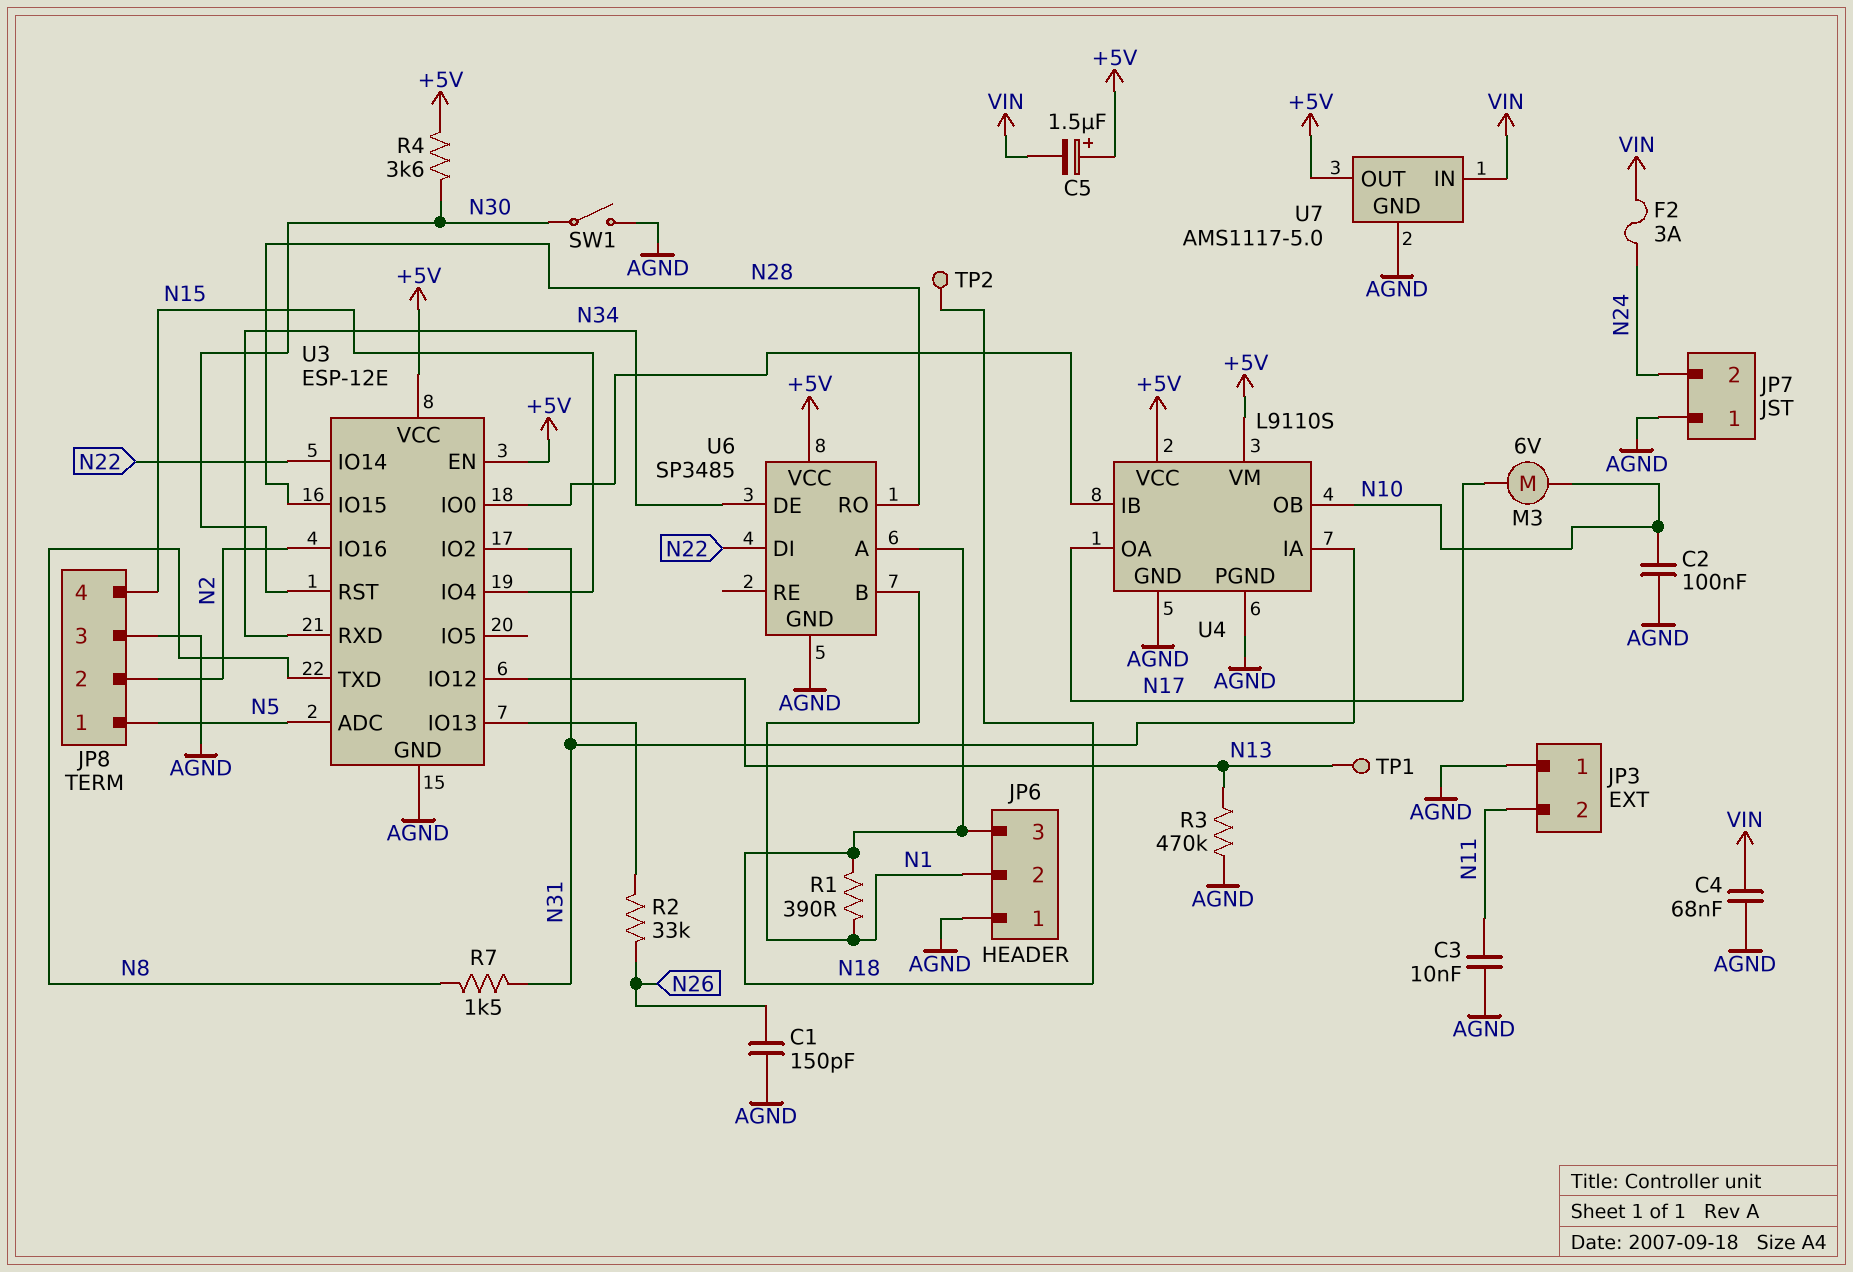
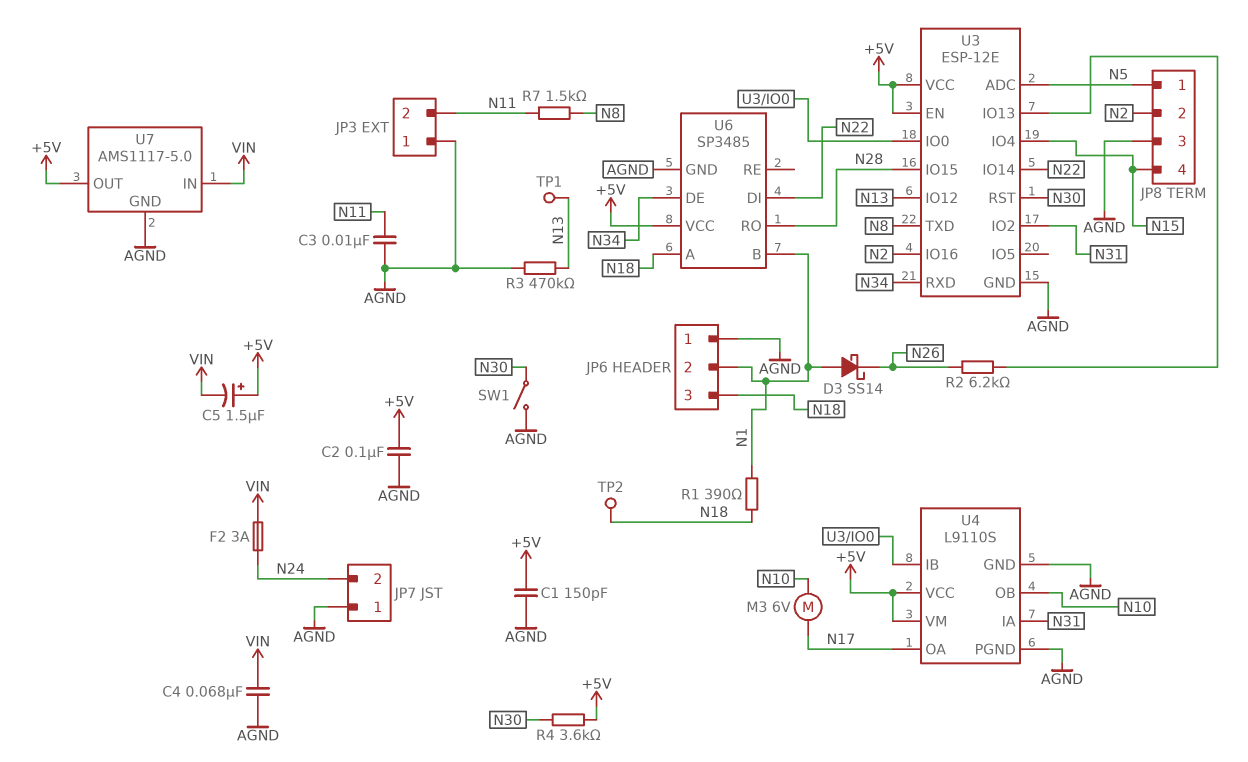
C1: 150pF (AGND, N26) -> 150pF (+5V, AGND)
C2: 100nF (AGND, N10) -> 100nF (+5V, AGND)
D3: none -> schottky SS14 (A N1, K N26)
R2: 33k (N26, U3/IO13) -> 6.2k (N26, U3/IO13)
R7: 1.5k (N8, N31) -> 1.5k (N8, N11)

